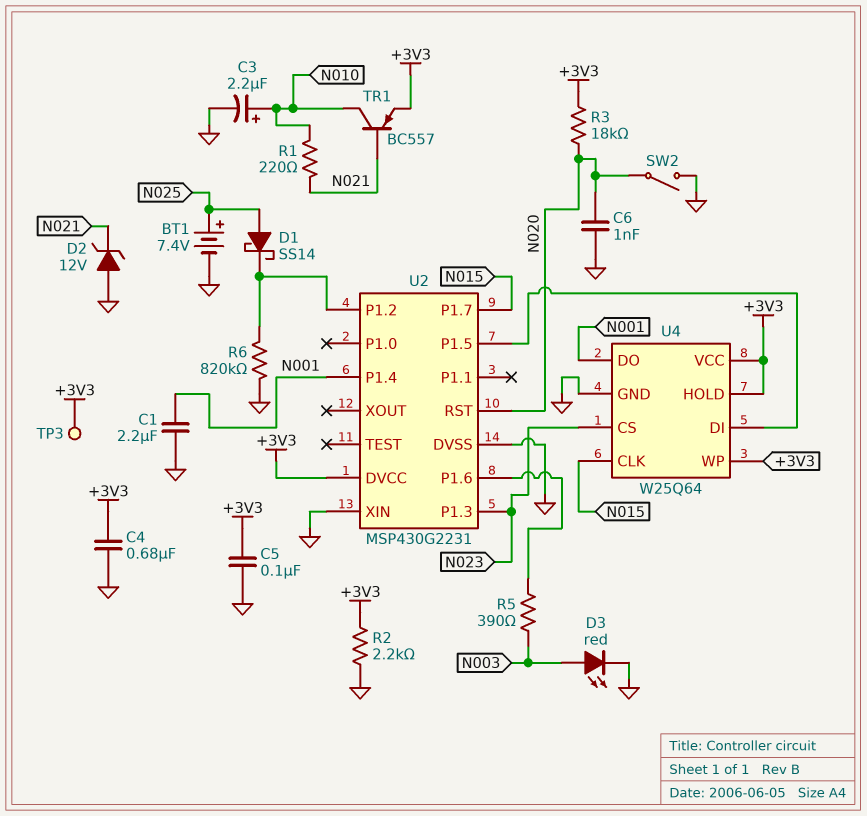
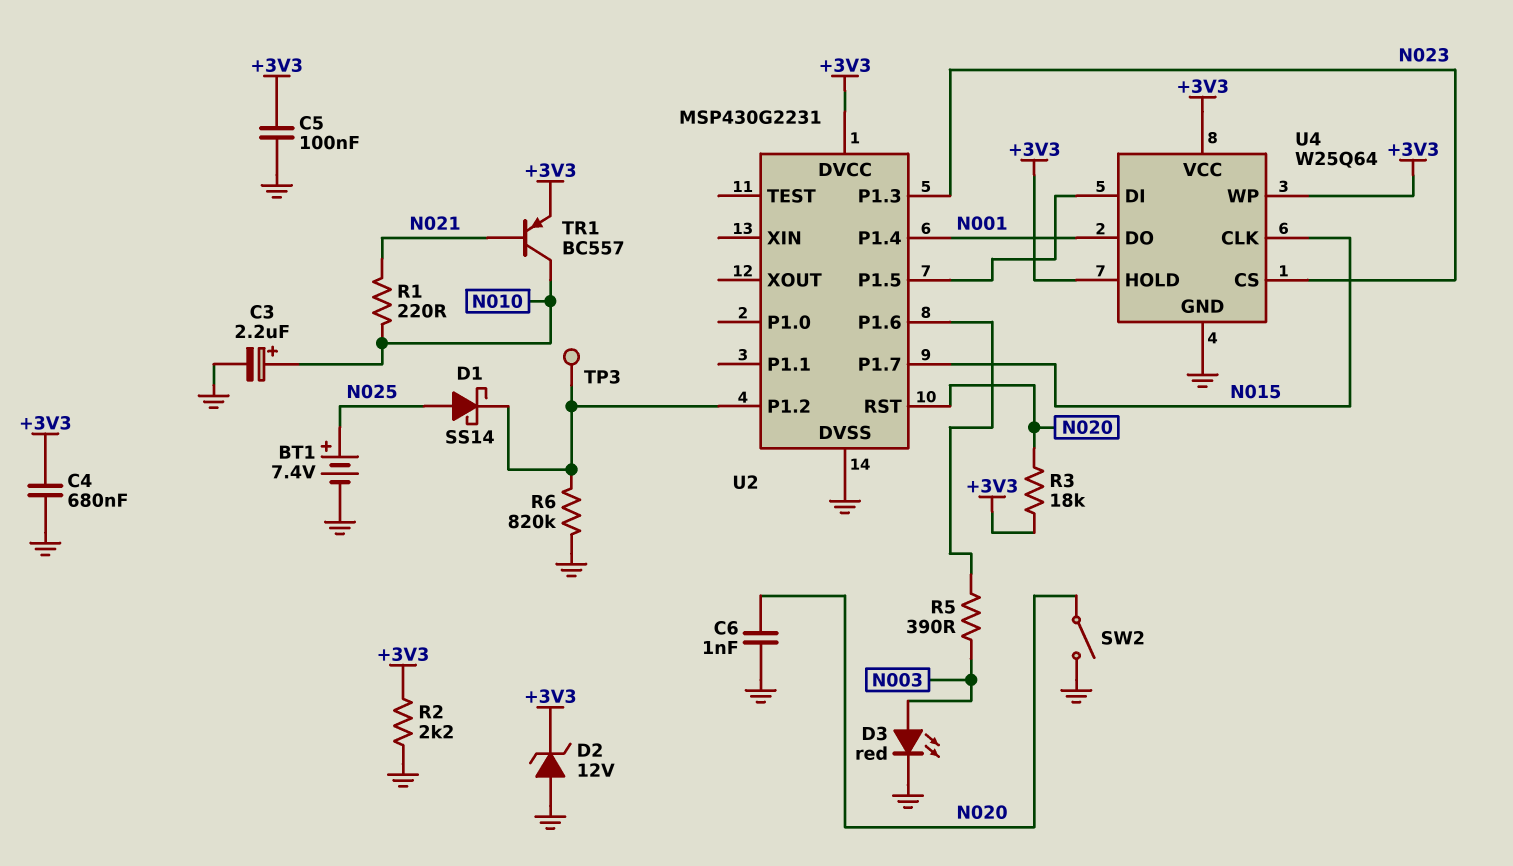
C1: 2.2uF (GND, N001) -> none
D2: zener 12V (A GND, K N021) -> zener 12V (A GND, K +3V3)
TP3: test point (+3V3) -> test point (U2/P1.2)
U2 pin XIN: GND -> none

